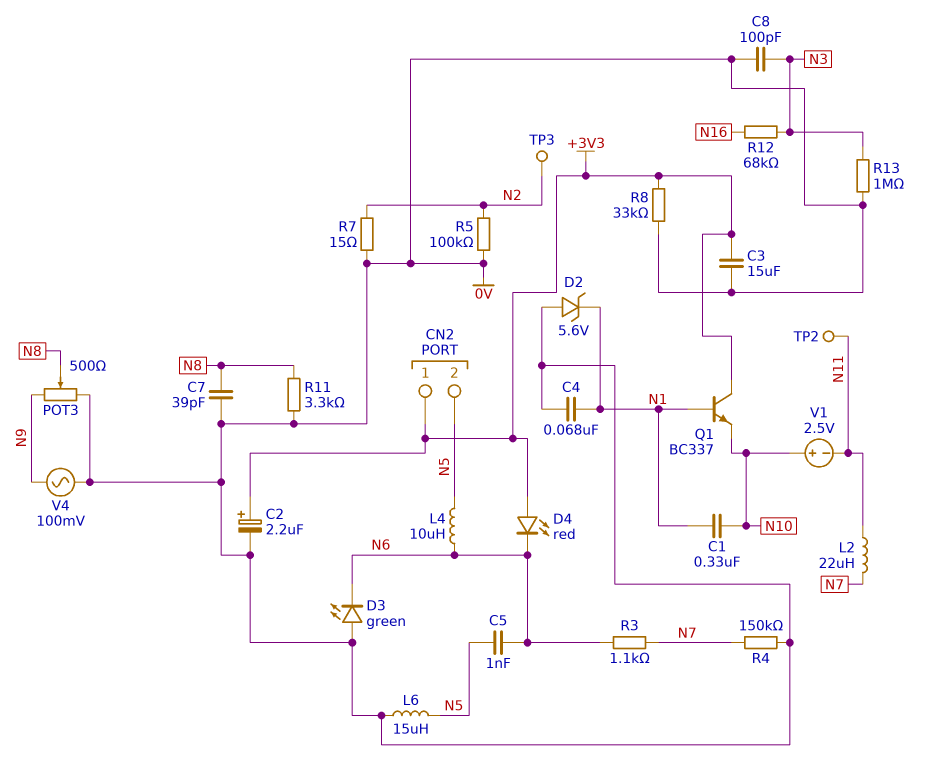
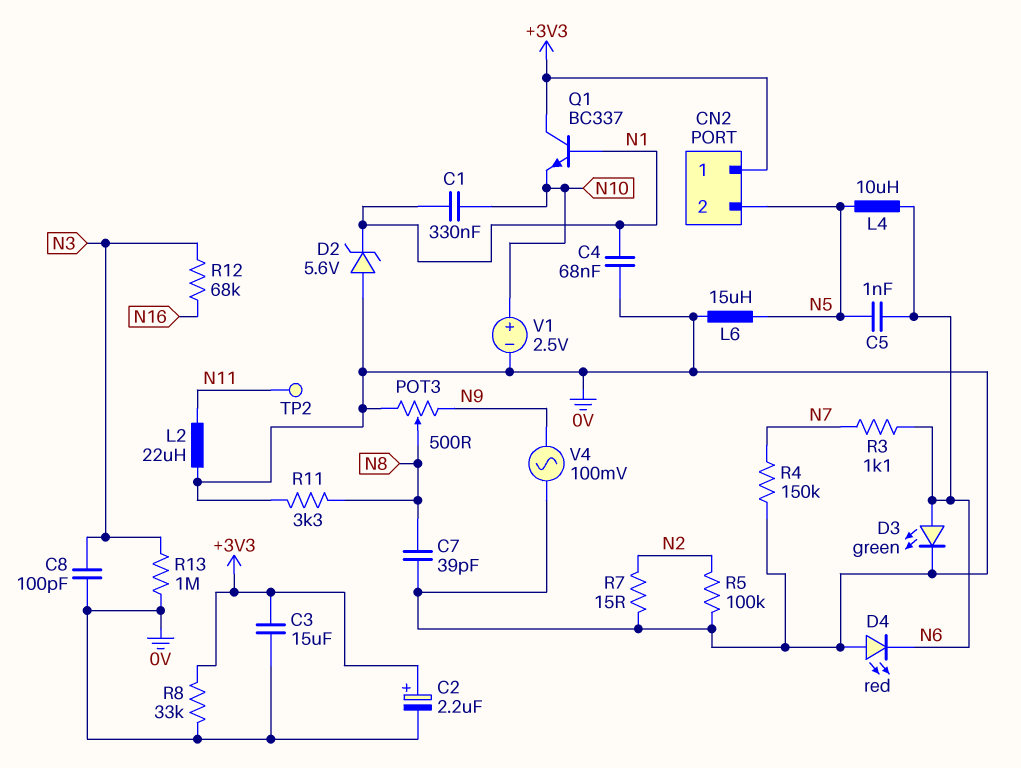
D3: LED green (A 0V, K N6) -> LED green (A N6, K 0V)
D4: LED red (A +3V3, K N6) -> LED red (A 0V, K N6)
L2: 22uH (N7, N11) -> 22uH (0V, N11)
TP3: test point (N2) -> none
V1: 2.5V (plus N10, minus N11) -> 2.5V (plus N10, minus 0V)

